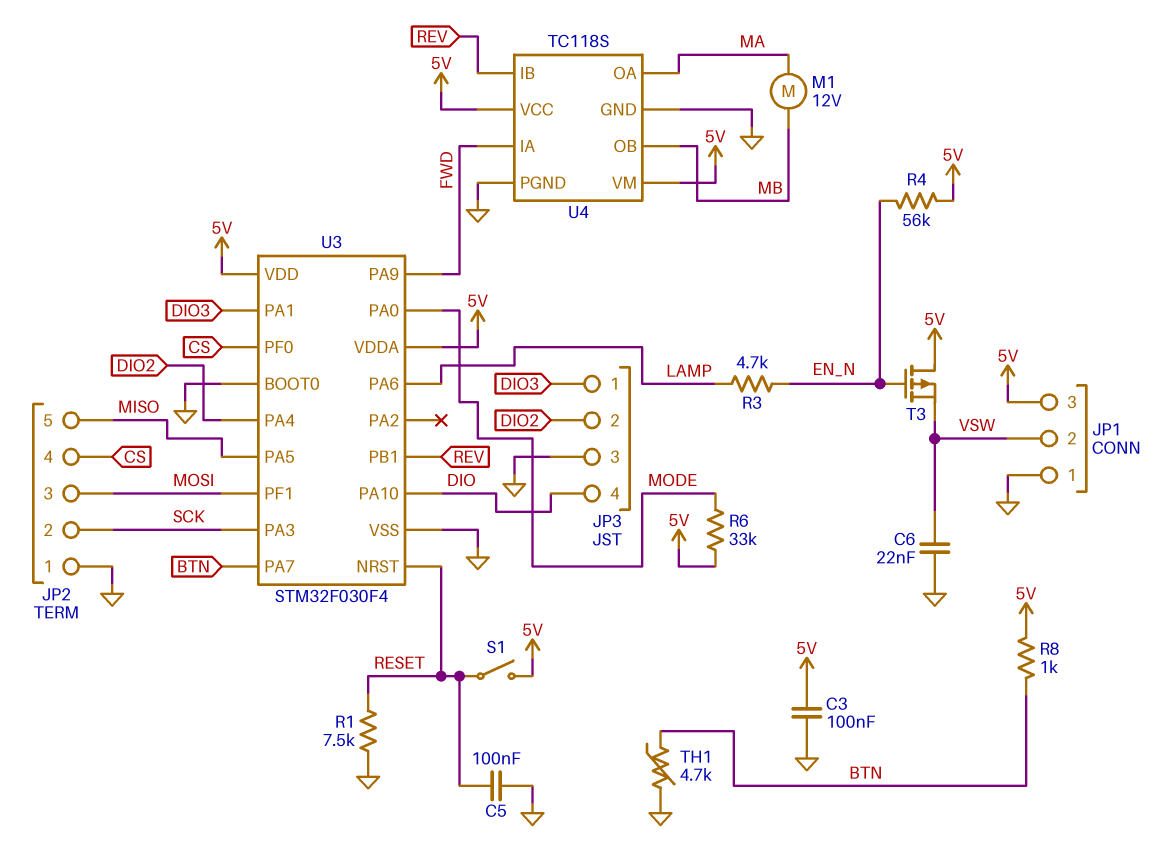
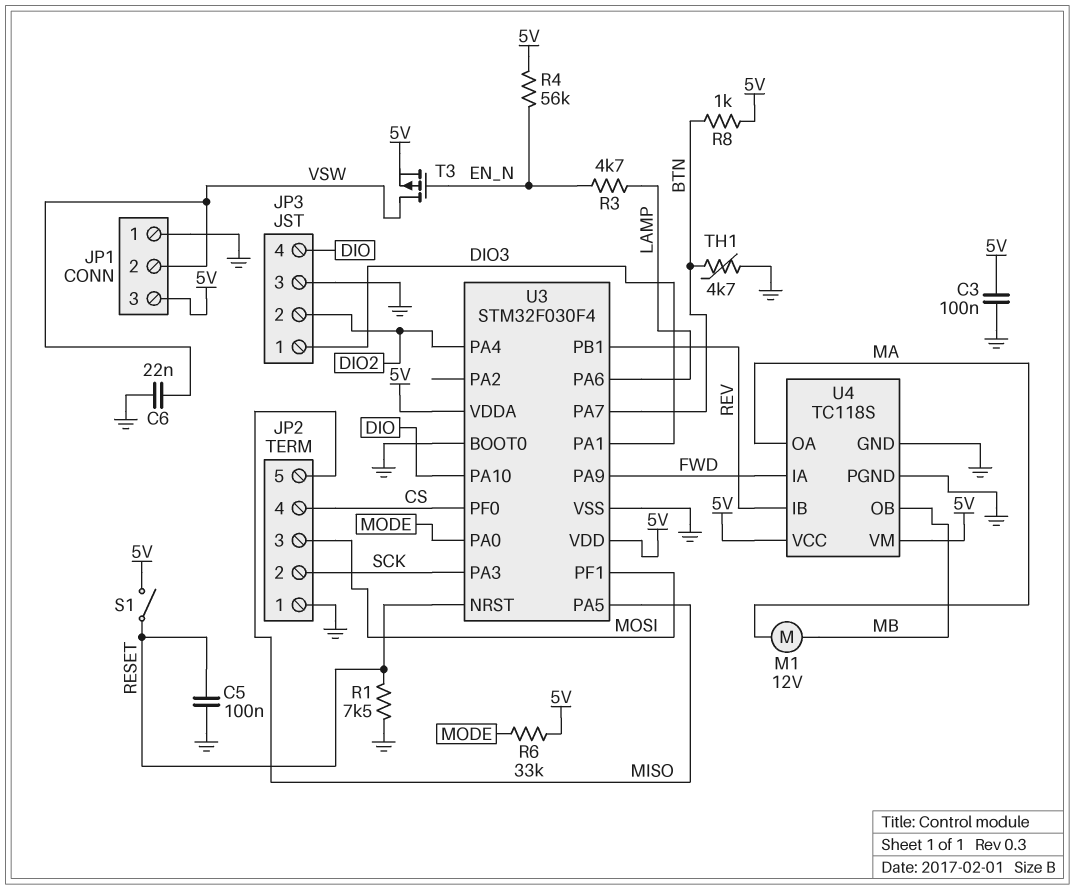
T3: PMOS (G EN_N, D 5V, S VSW) -> PMOS (G EN_N, D VSW, S 5V)

